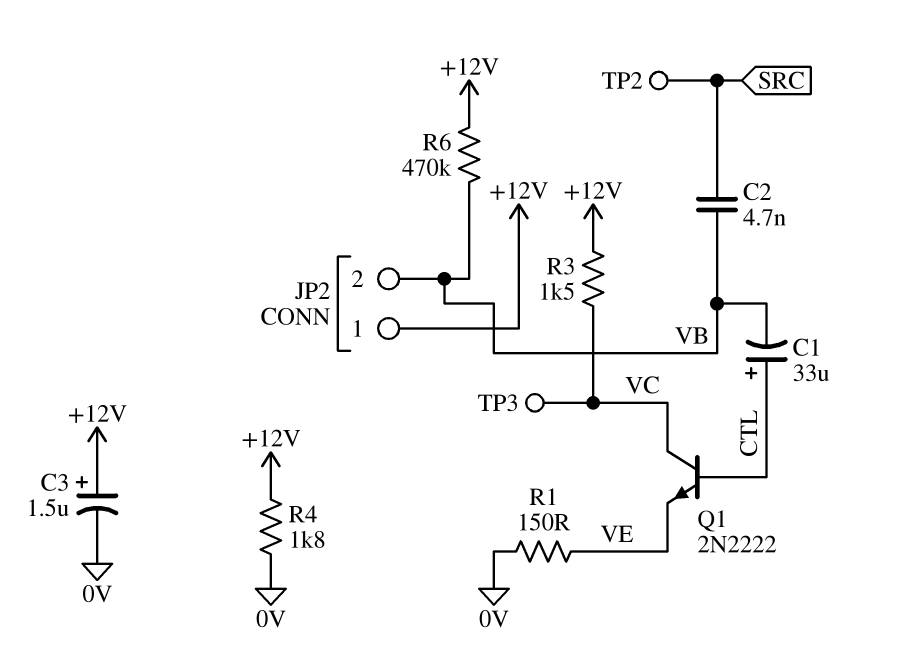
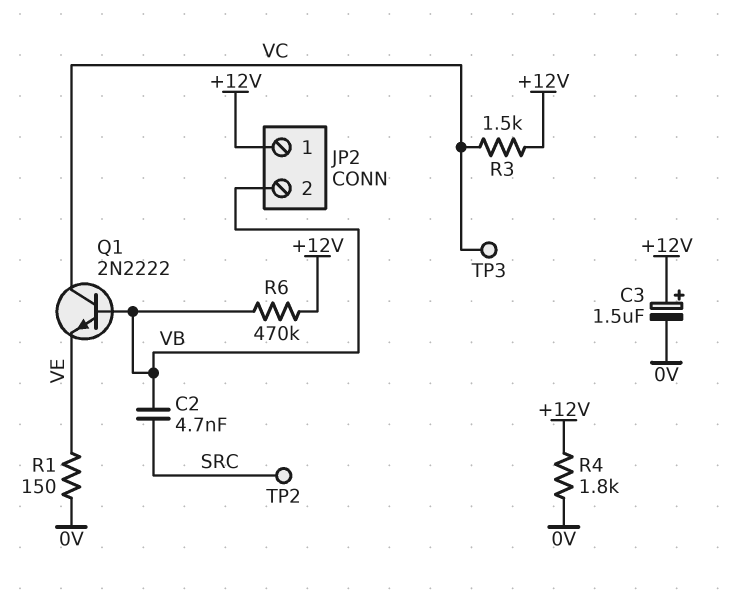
C1: 33uF (plus CTL, minus VB) -> none
Q1: NPN 2N2222 (B CTL, C VC, E VE) -> NPN 2N2222 (B VB, C VC, E VE)

